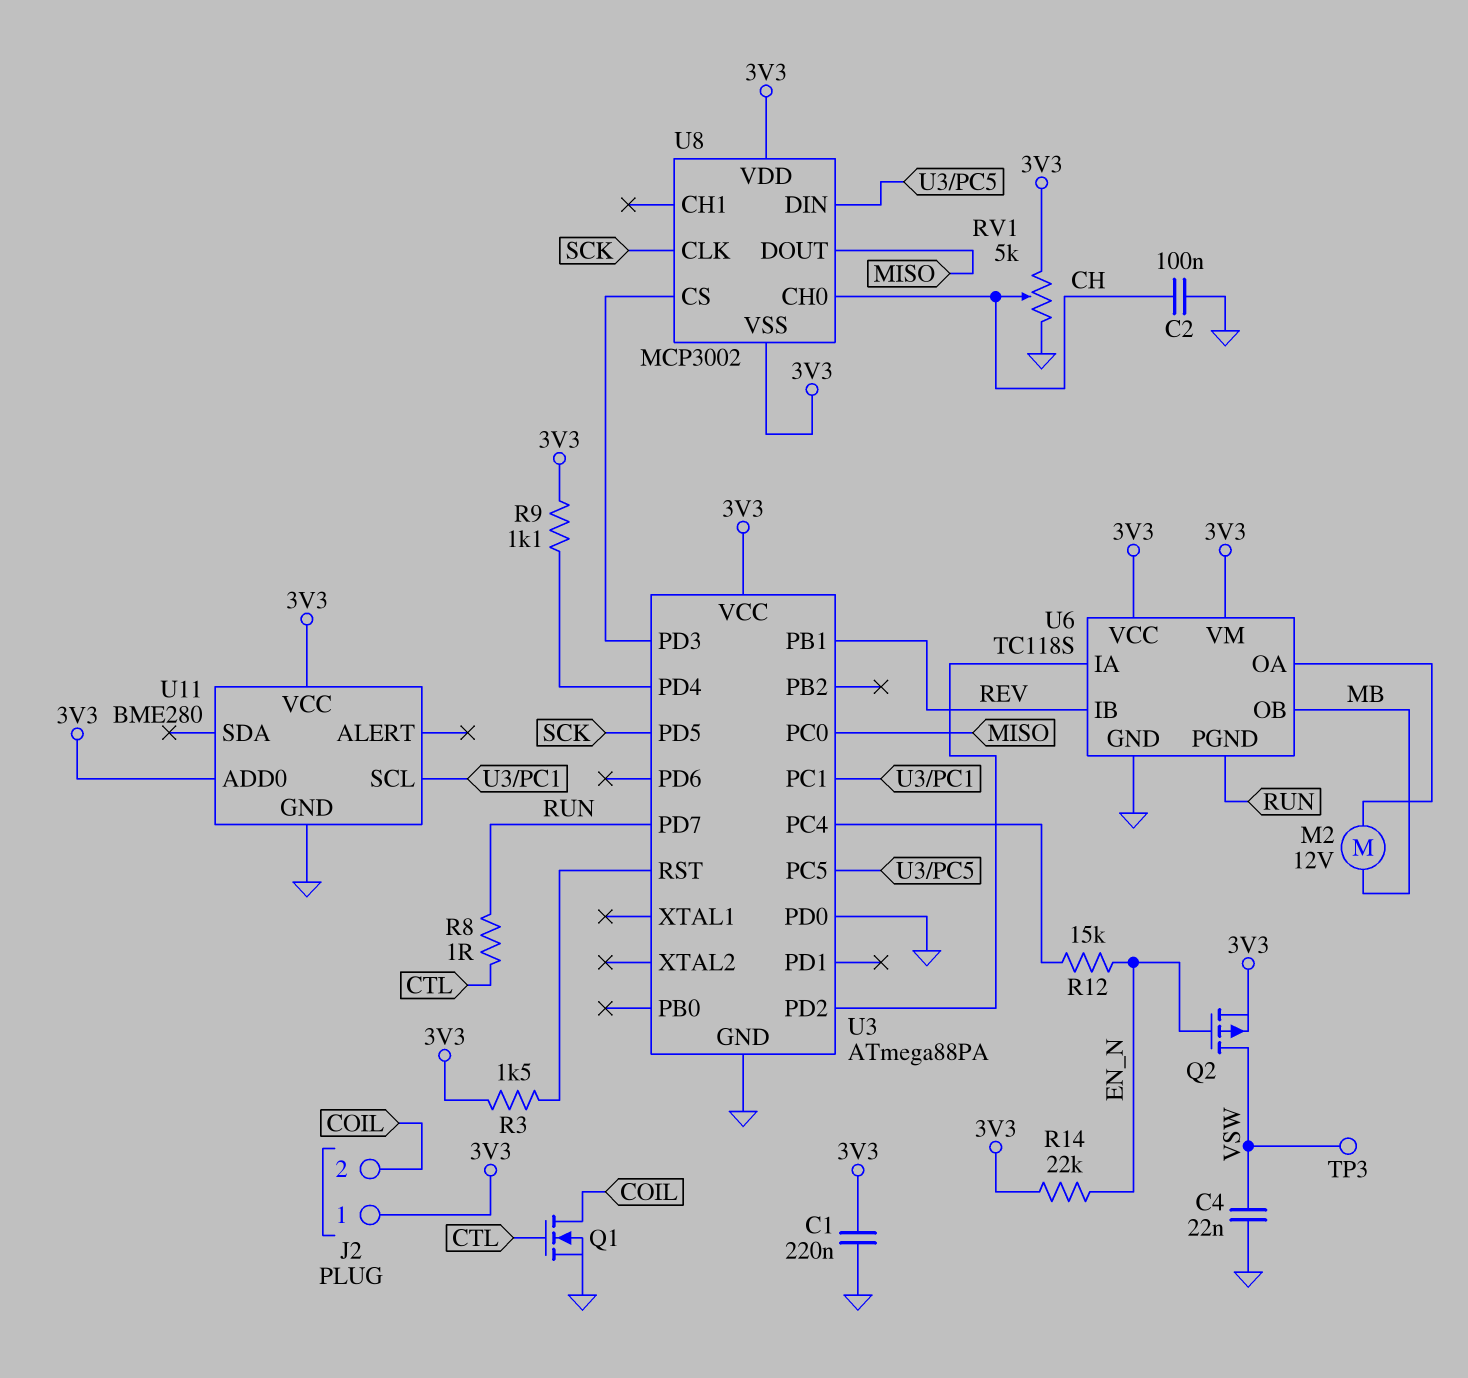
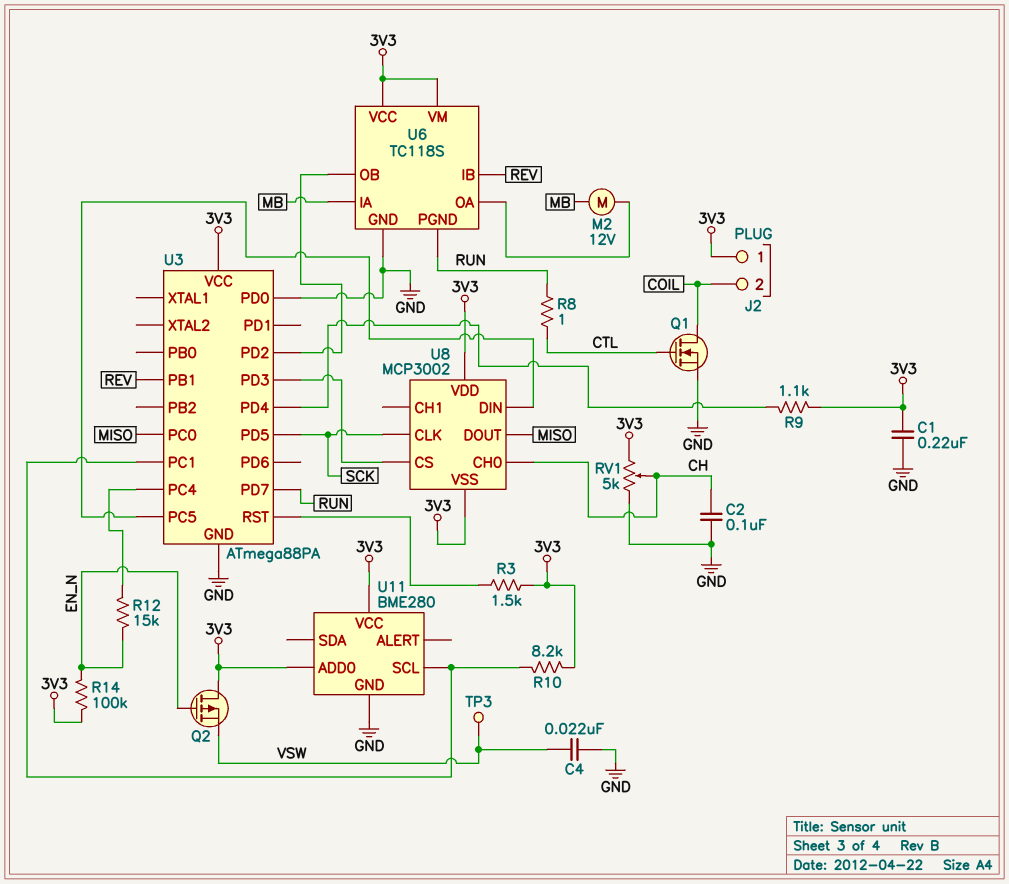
Q2: PMOS (G EN_N, D VSW, S 3V3) -> PMOS (G EN_N, D 3V3, S VSW)
R10: none -> 8.2k (3V3, U3/PC1)
R14: 22k (3V3, EN_N) -> 100k (3V3, EN_N)
U6 pin IA: U3/PD2 -> MB
U6 pin OB: MB -> U3/PD2

